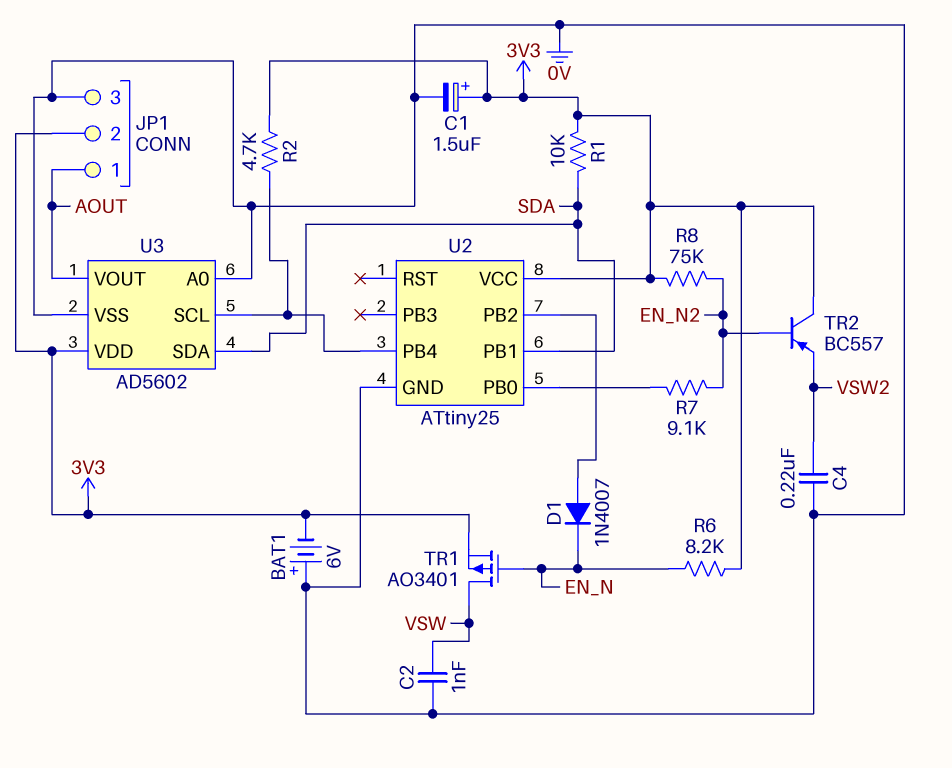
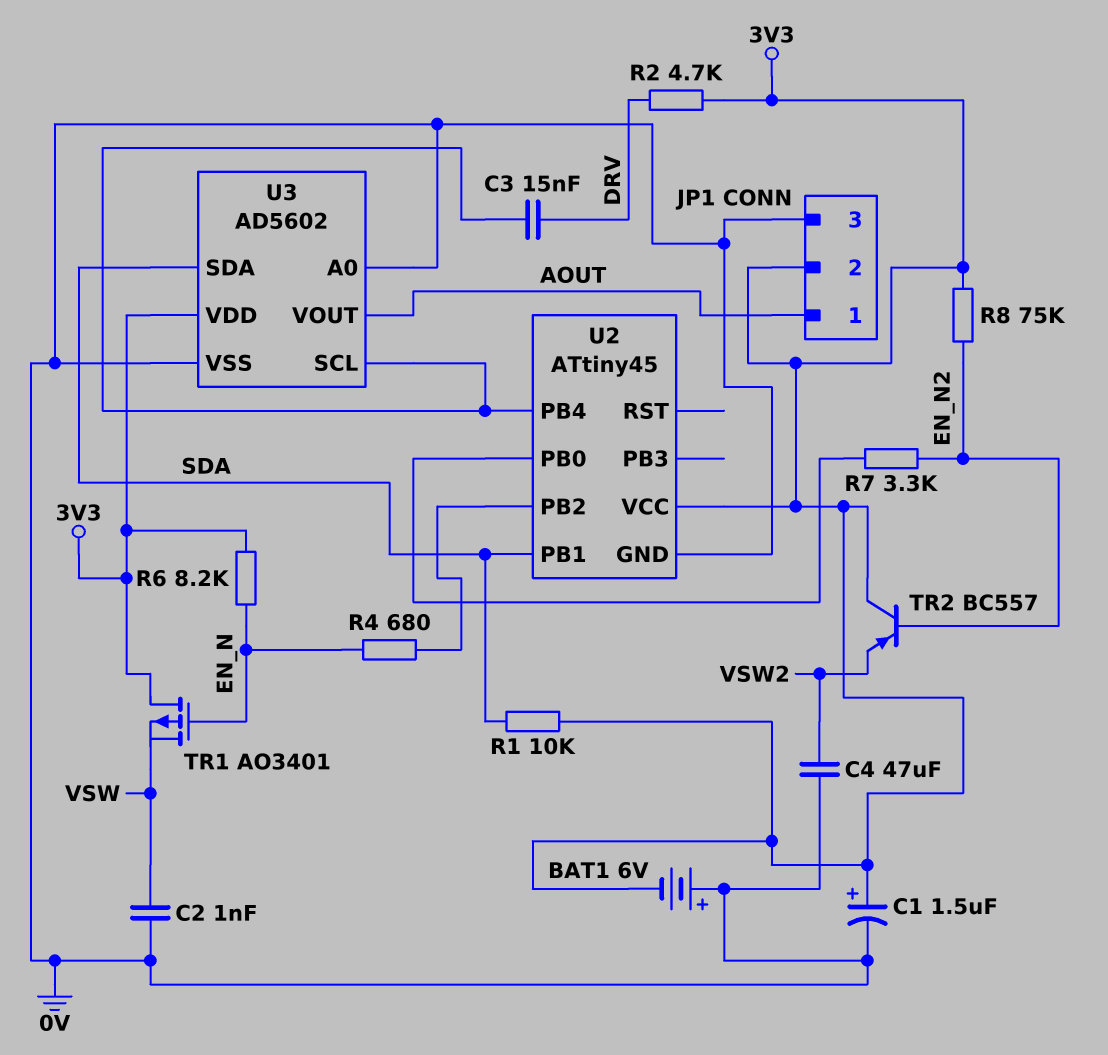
C3: none -> 15nF (DRV, U2/PB4)
C4: 220nF (0V, VSW2) -> 47uF (0V, VSW2)
D1: diode 1N4007 (A U2/PB2, K EN_N) -> none
R2: 4.7k (3V3, U2/PB4) -> 4.7k (3V3, DRV)
R4: none -> 680 (EN_N, U2/PB2)
R7: 9.1k (EN_N2, U2/PB0) -> 3.3k (EN_N2, U2/PB0)
TR1: PMOS AO3401 (G EN_N, D VSW, S 3V3) -> PMOS AO3401 (G EN_N, D 3V3, S VSW)
U2: ATtiny25 -> ATtiny45

